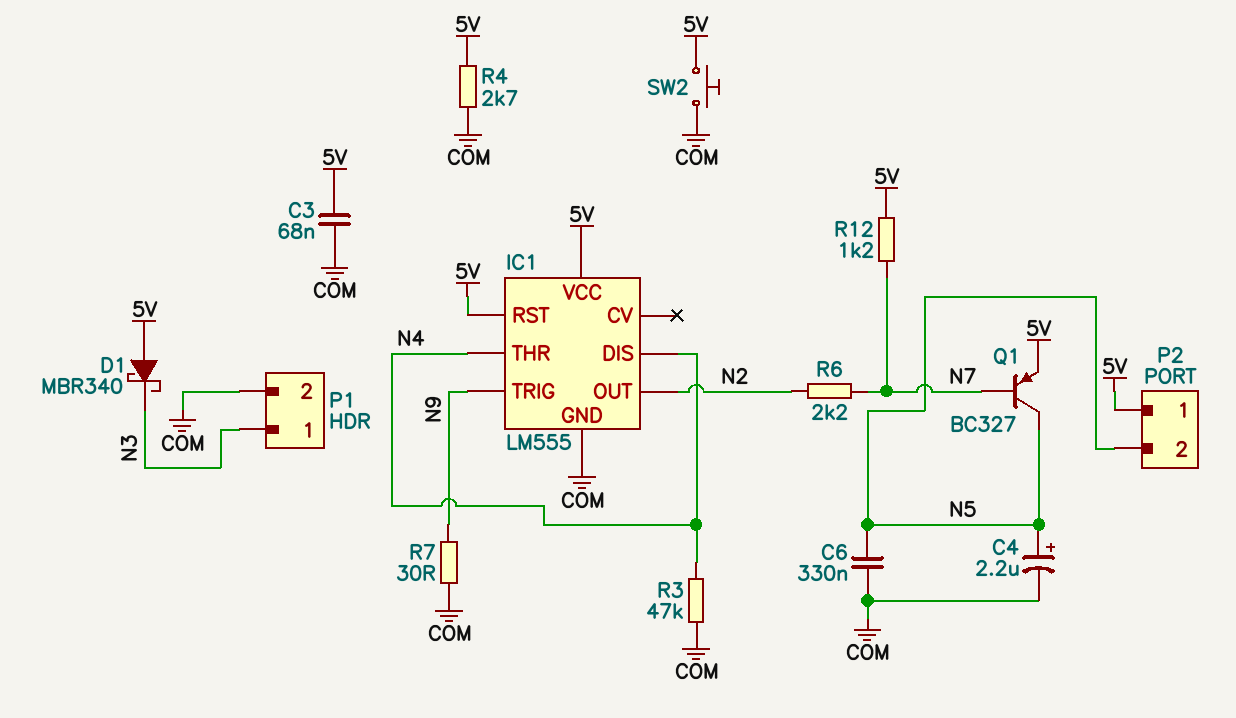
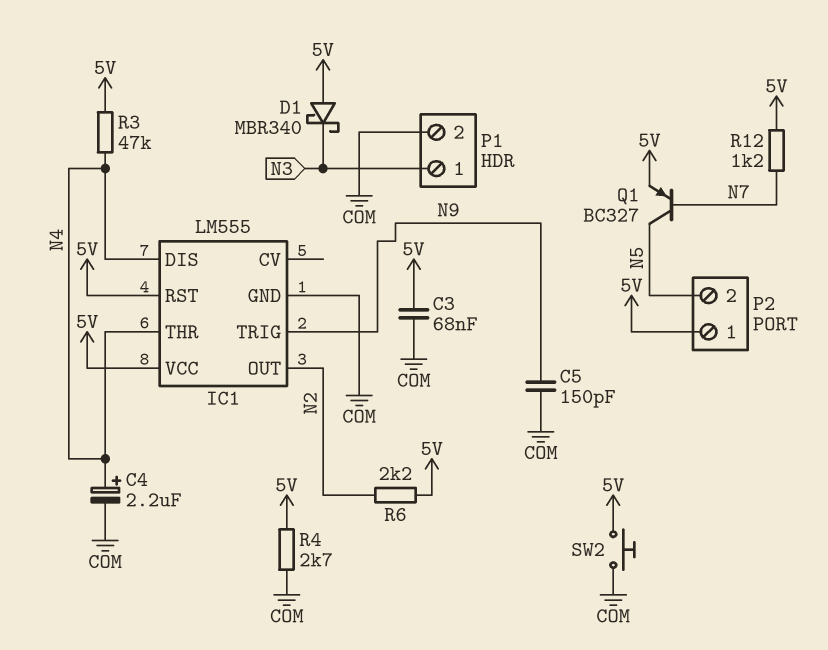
C4: 2.2uF (plus N5, minus COM) -> 2.2uF (plus N4, minus COM)
C5: none -> 150pF (COM, N9)
C6: 330nF (COM, N5) -> none
R3: 47k (COM, N4) -> 47k (5V, N4)
R6: 2.2k (N2, N7) -> 2.2k (5V, N2)
R7: 30 (COM, N9) -> none

